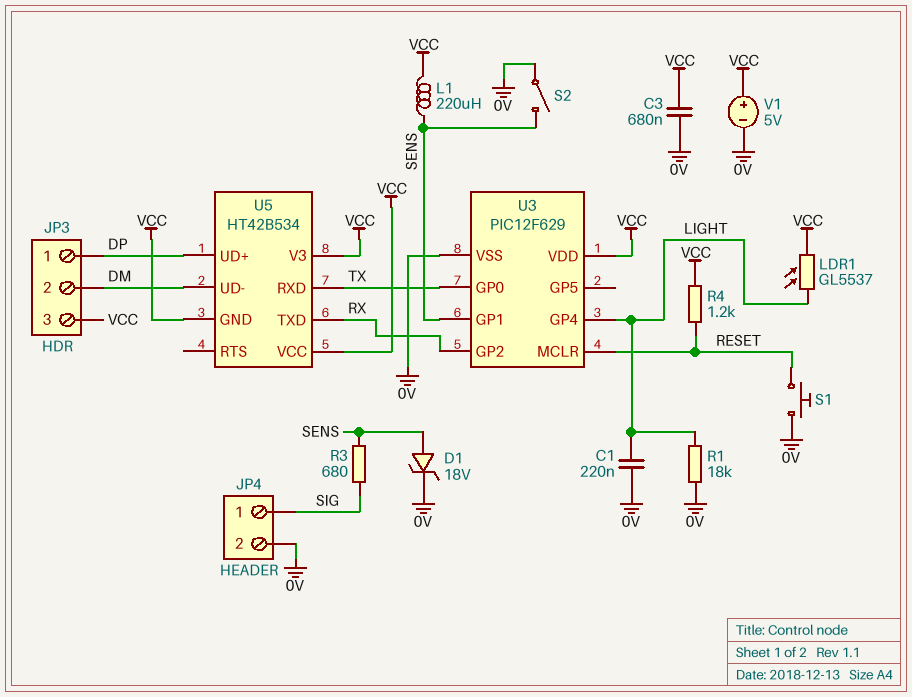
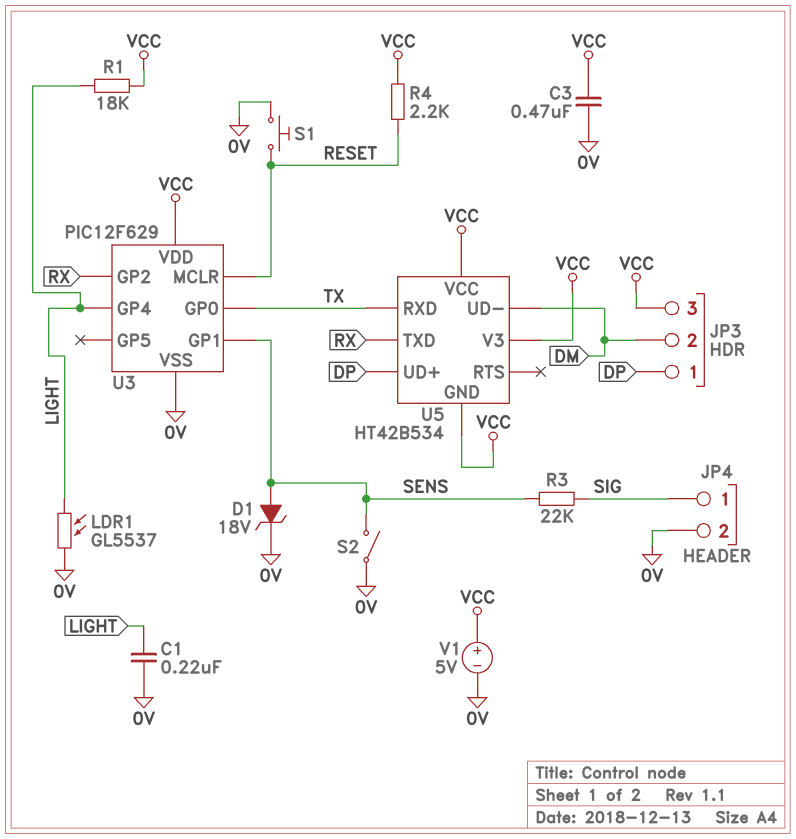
C3: 680nF (0V, VCC) -> 470nF (0V, VCC)
L1: 220uH (SENS, VCC) -> none
LDR1: GL5537 (LIGHT, VCC) -> GL5537 (0V, LIGHT)
R1: 18k (0V, LIGHT) -> 18k (LIGHT, VCC)
R3: 680 (SENS, SIG) -> 22k (SENS, SIG)
R4: 1.2k (RESET, VCC) -> 2.2k (RESET, VCC)

